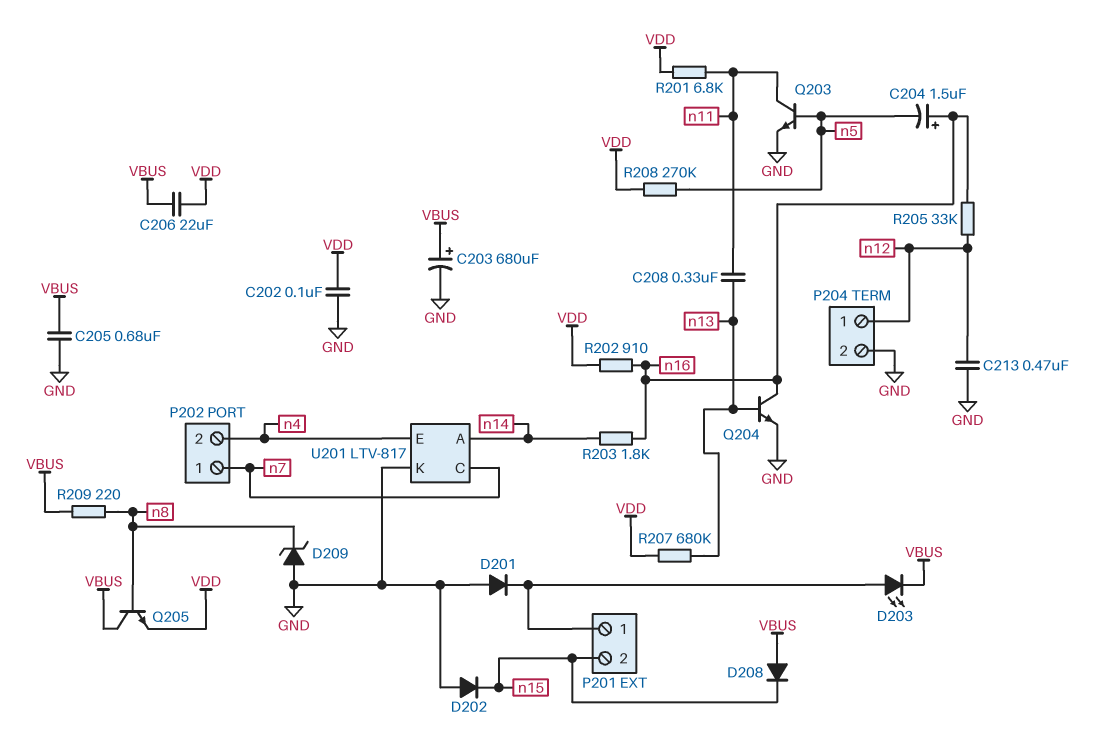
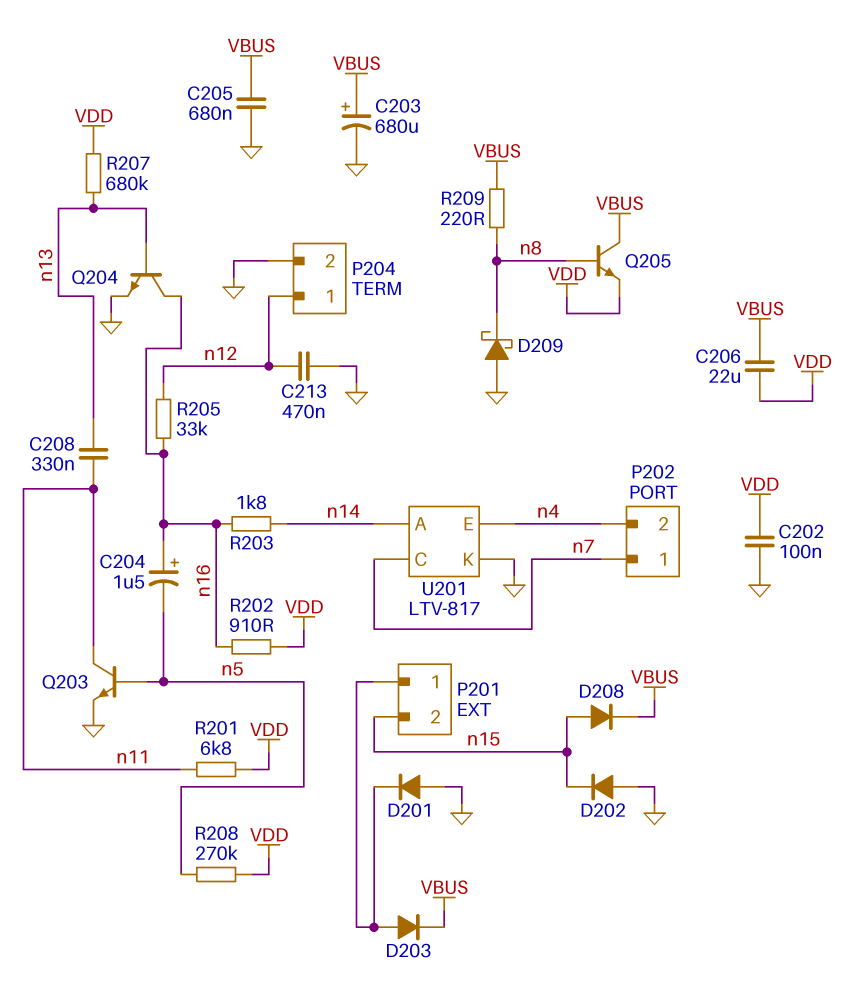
D203: LED (A P201/1, K VBUS) -> diode (A P201/1, K VBUS)
D208: diode (A VBUS, K n15) -> diode (A n15, K VBUS)
D209: zener (A GND, K n8) -> schottky (A GND, K n8)

